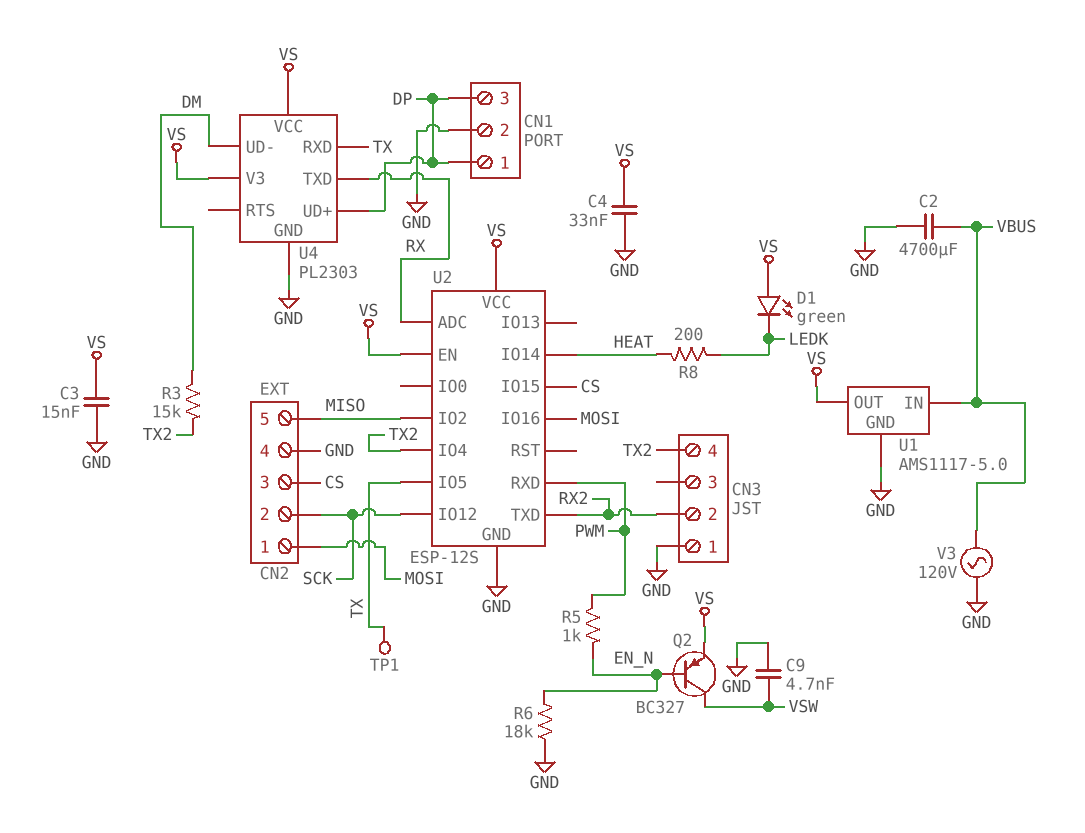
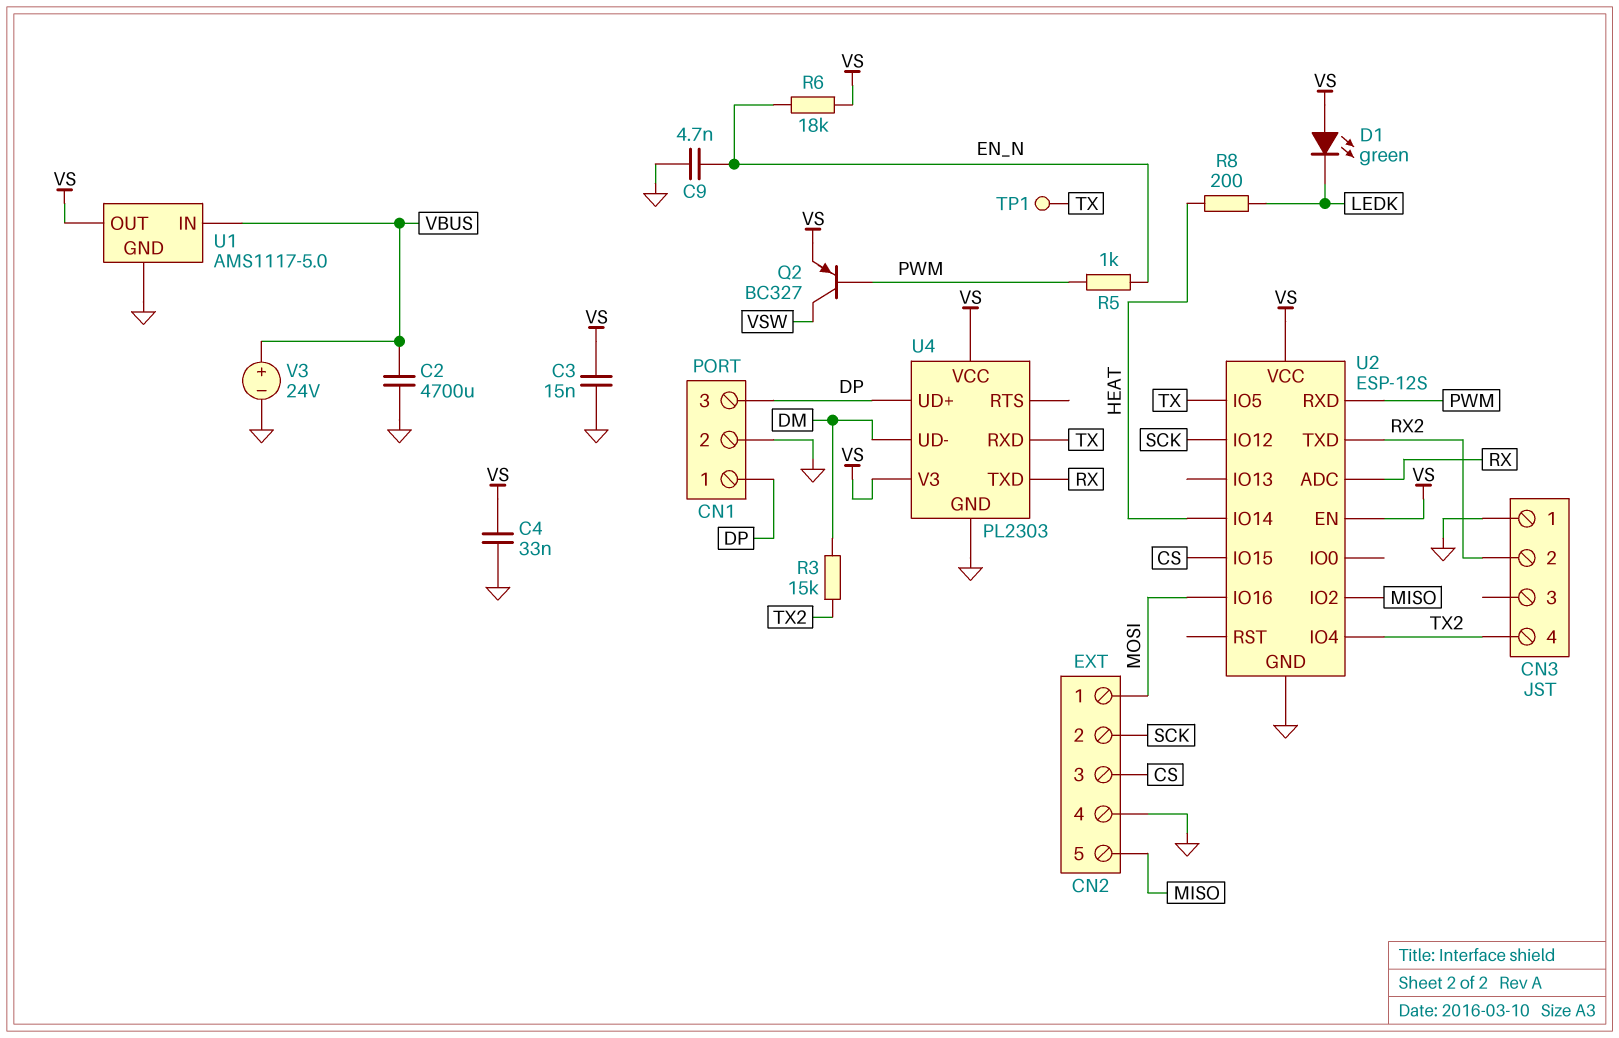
C9: 4.7nF (GND, VSW) -> 4.7nF (EN_N, GND)
Q2: PNP BC327 (B EN_N, C VSW, E VS) -> PNP BC327 (B PWM, C VSW, E VS)
R6: 18k (EN_N, GND) -> 18k (EN_N, VS)
V3: AC 120V (GND, VBUS) -> 24V (plus VBUS, minus GND)

